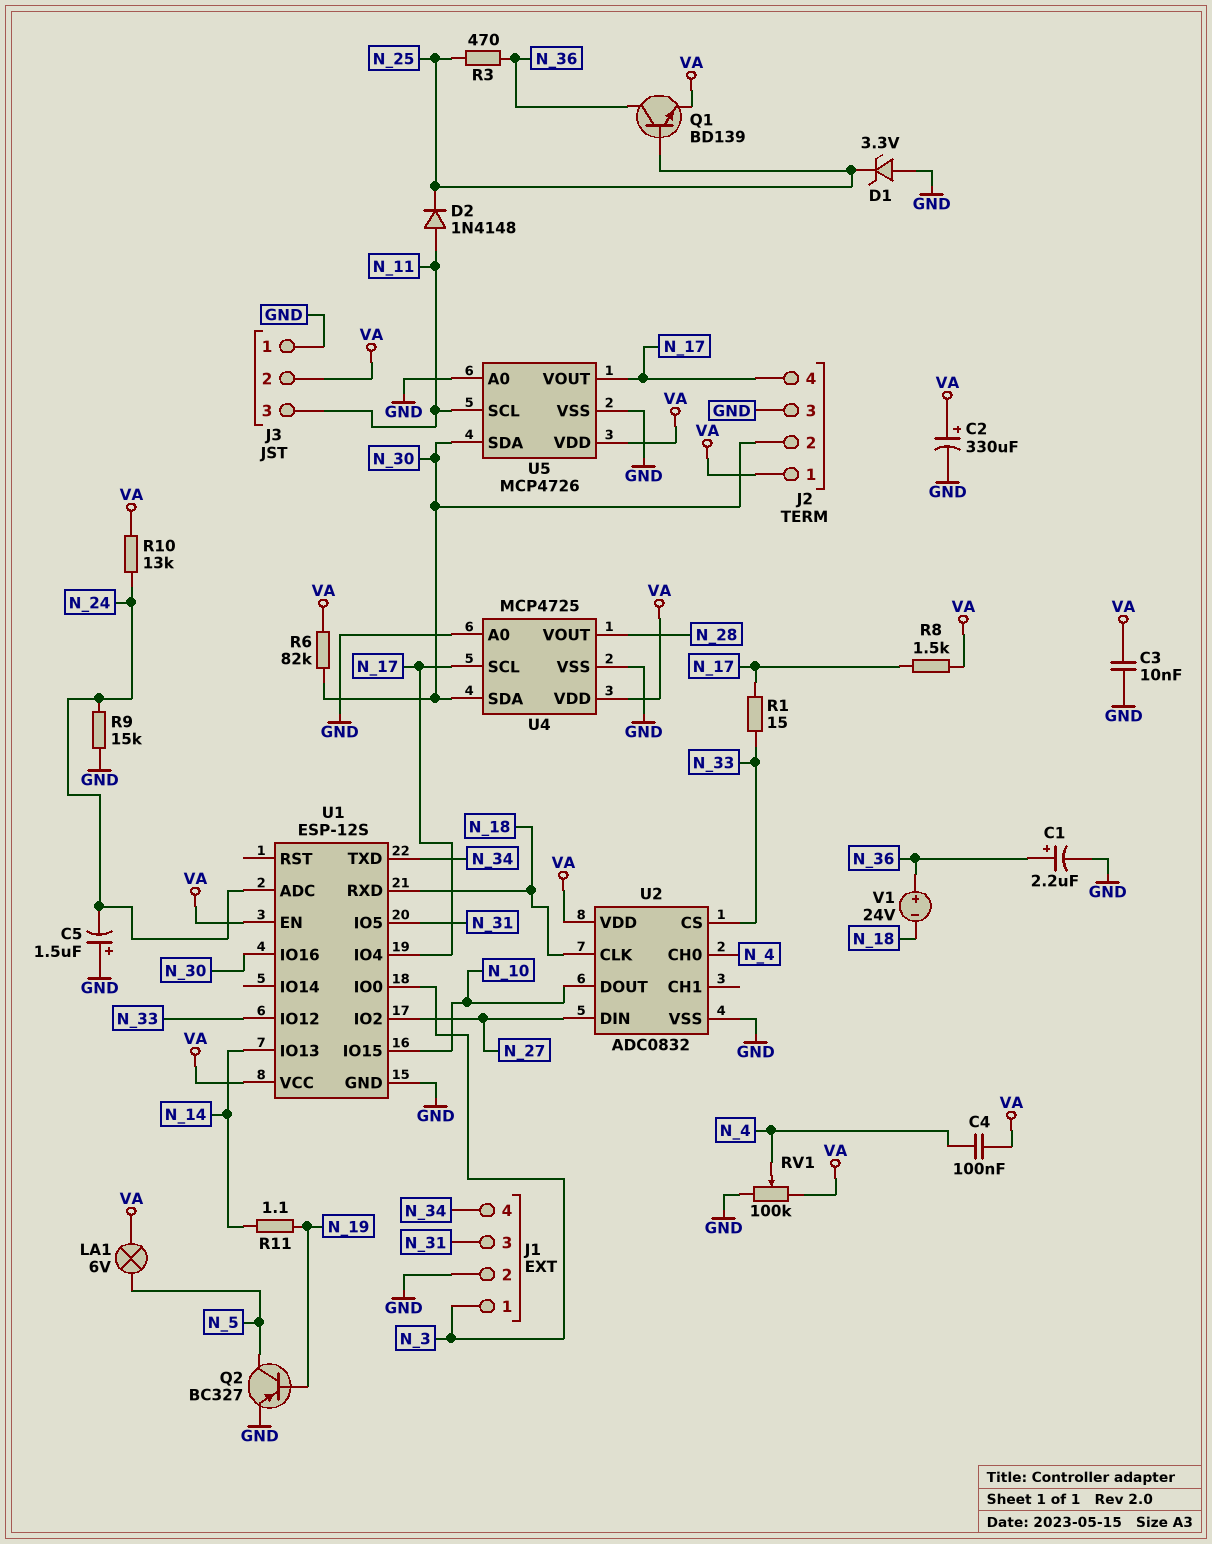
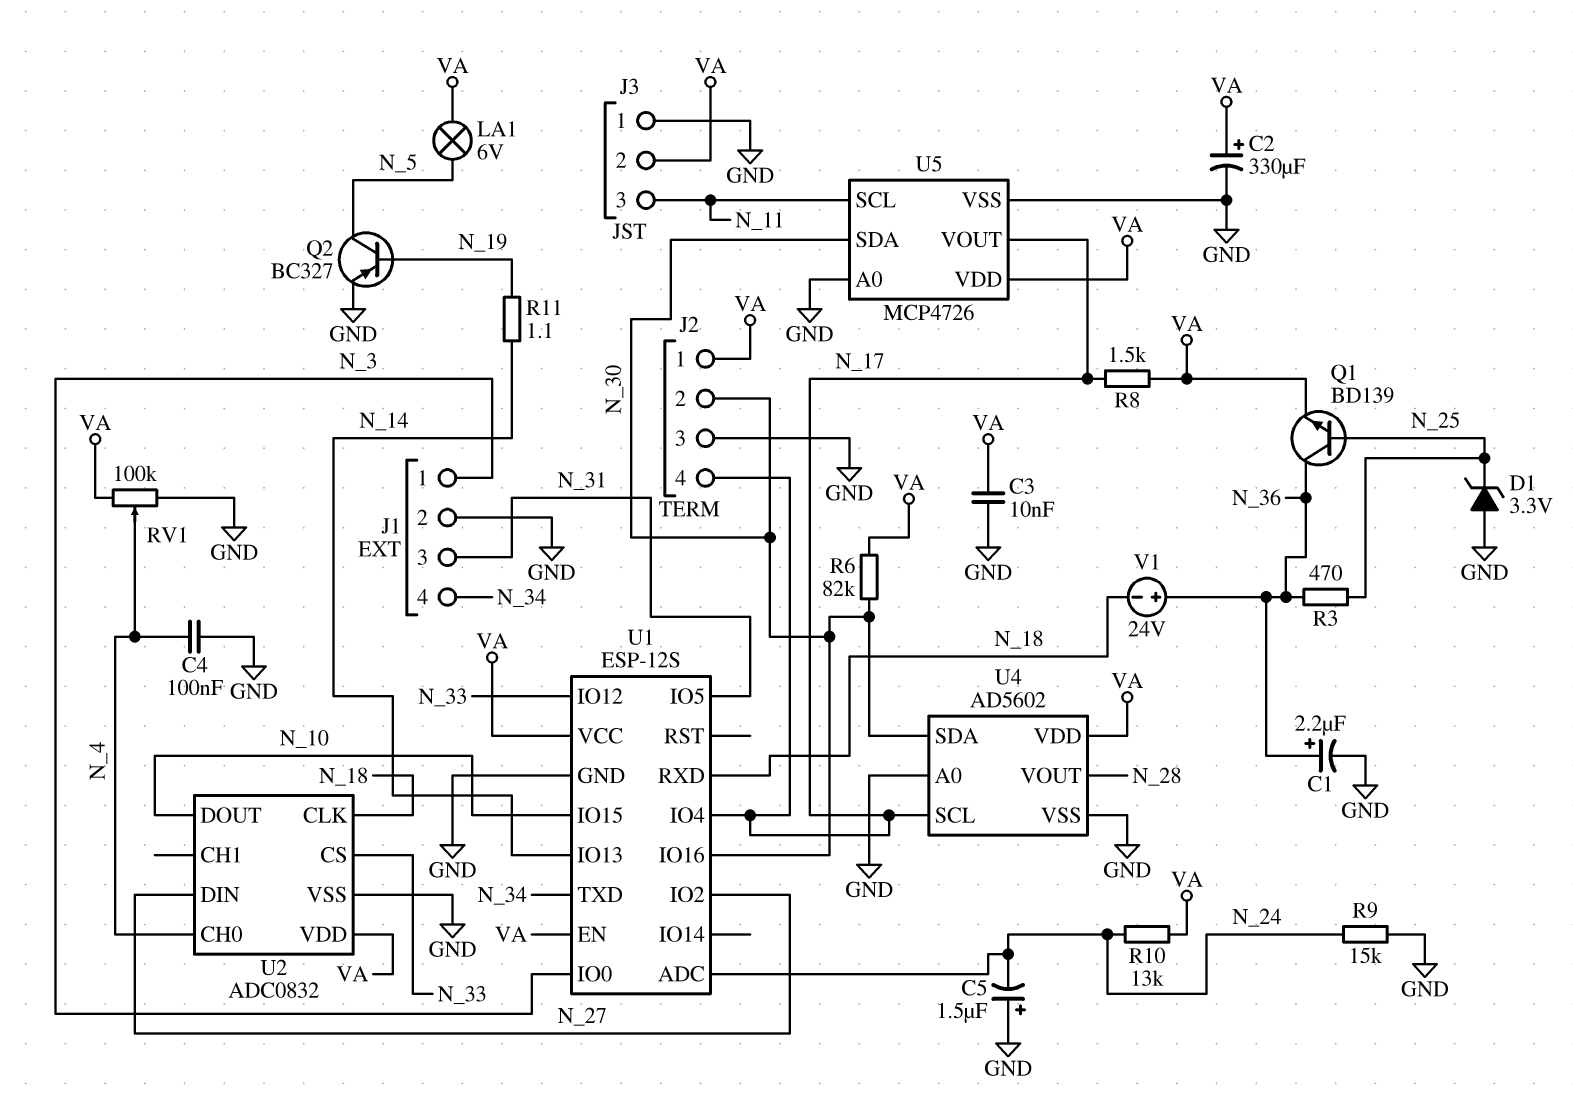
C4: 100nF (N_4, VA) -> 100nF (GND, N_4)
D2: diode 1N4148 (A N_11, K N_25) -> none
R1: 15 (N_17, N_33) -> none
U4: MCP4725 -> AD5602

